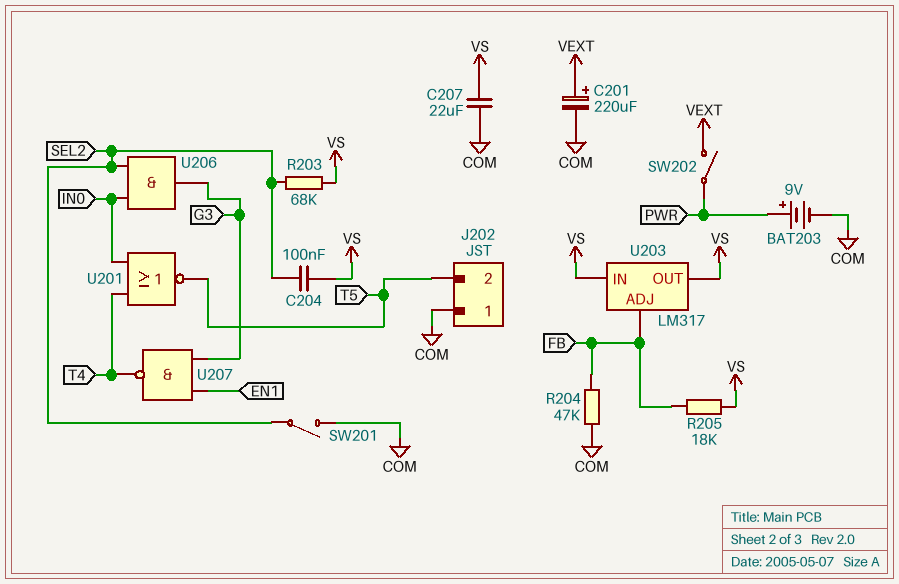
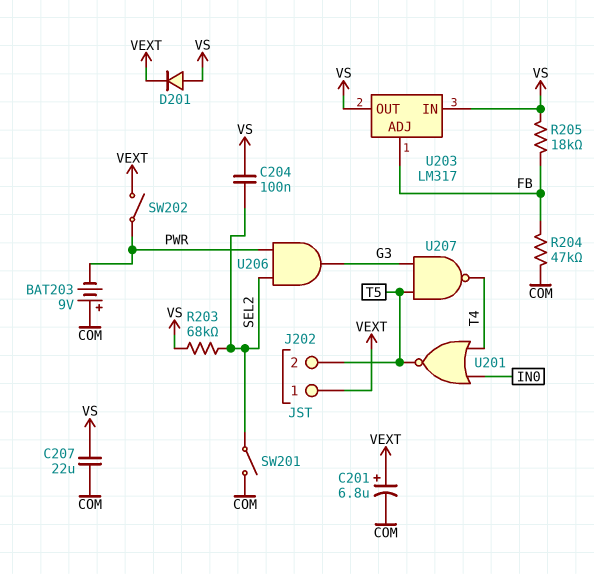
BAT203: 9V (plus PWR, minus COM) -> 9V (plus COM, minus PWR)
C201: 220uF (plus VEXT, minus COM) -> 6.8uF (plus VEXT, minus COM)
D201: none -> diode (A VS, K VEXT)
J202 pin 1: COM -> VEXT
U206: AND (in IN0, in SEL2, out G3) -> AND (in PWR, in SEL2, out G3)
U207: NAND (in EN1, in G3, out T4) -> NAND (in G3, in T5, out T4)

